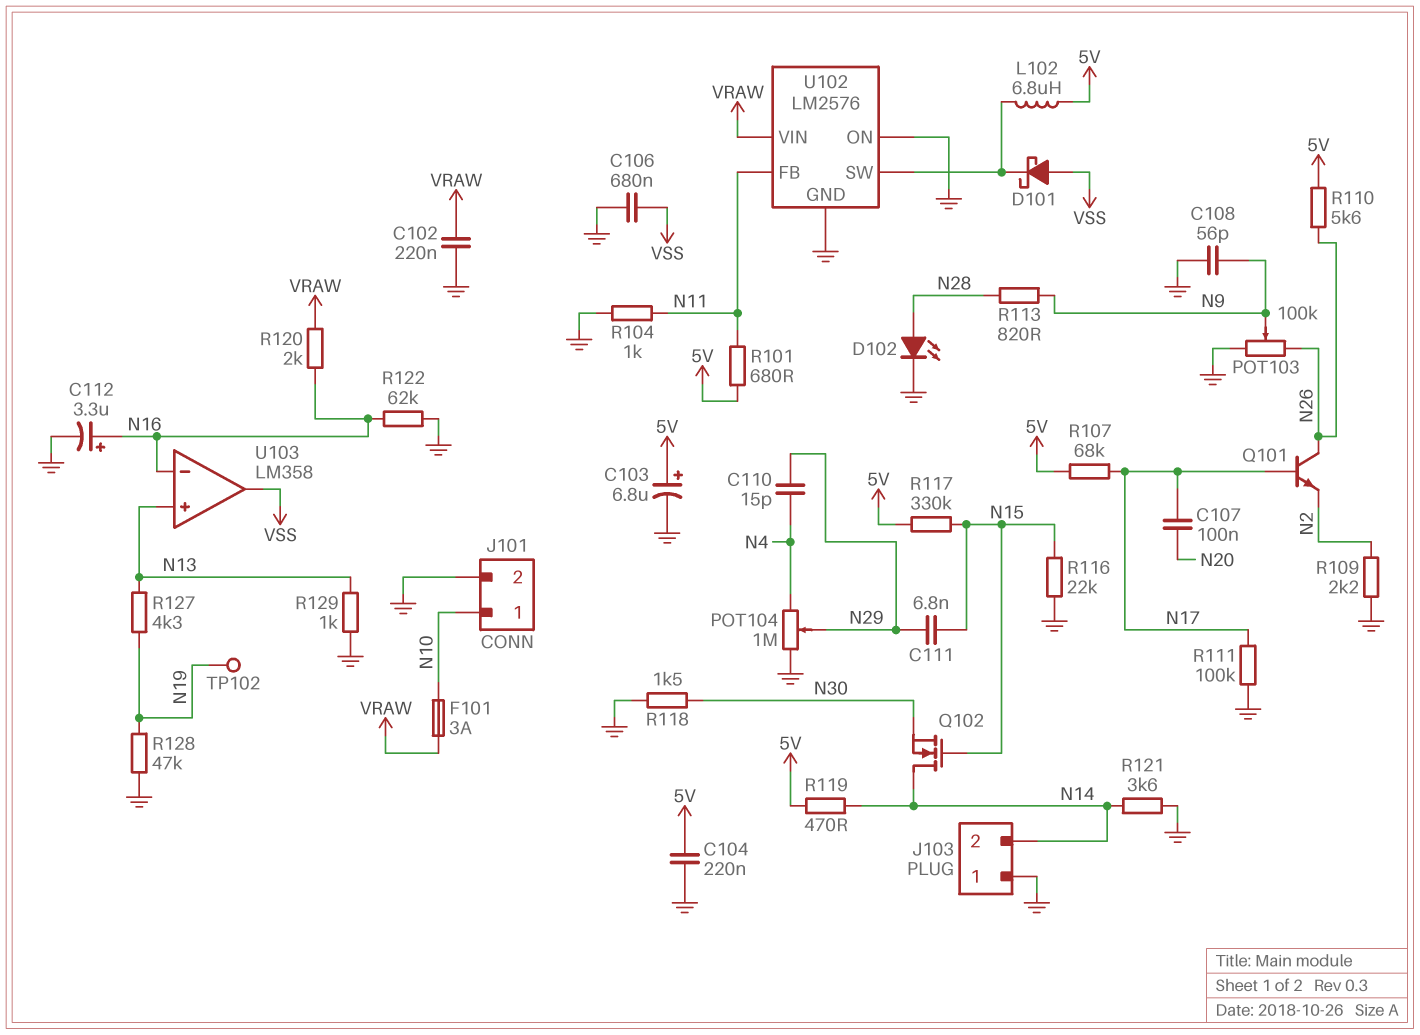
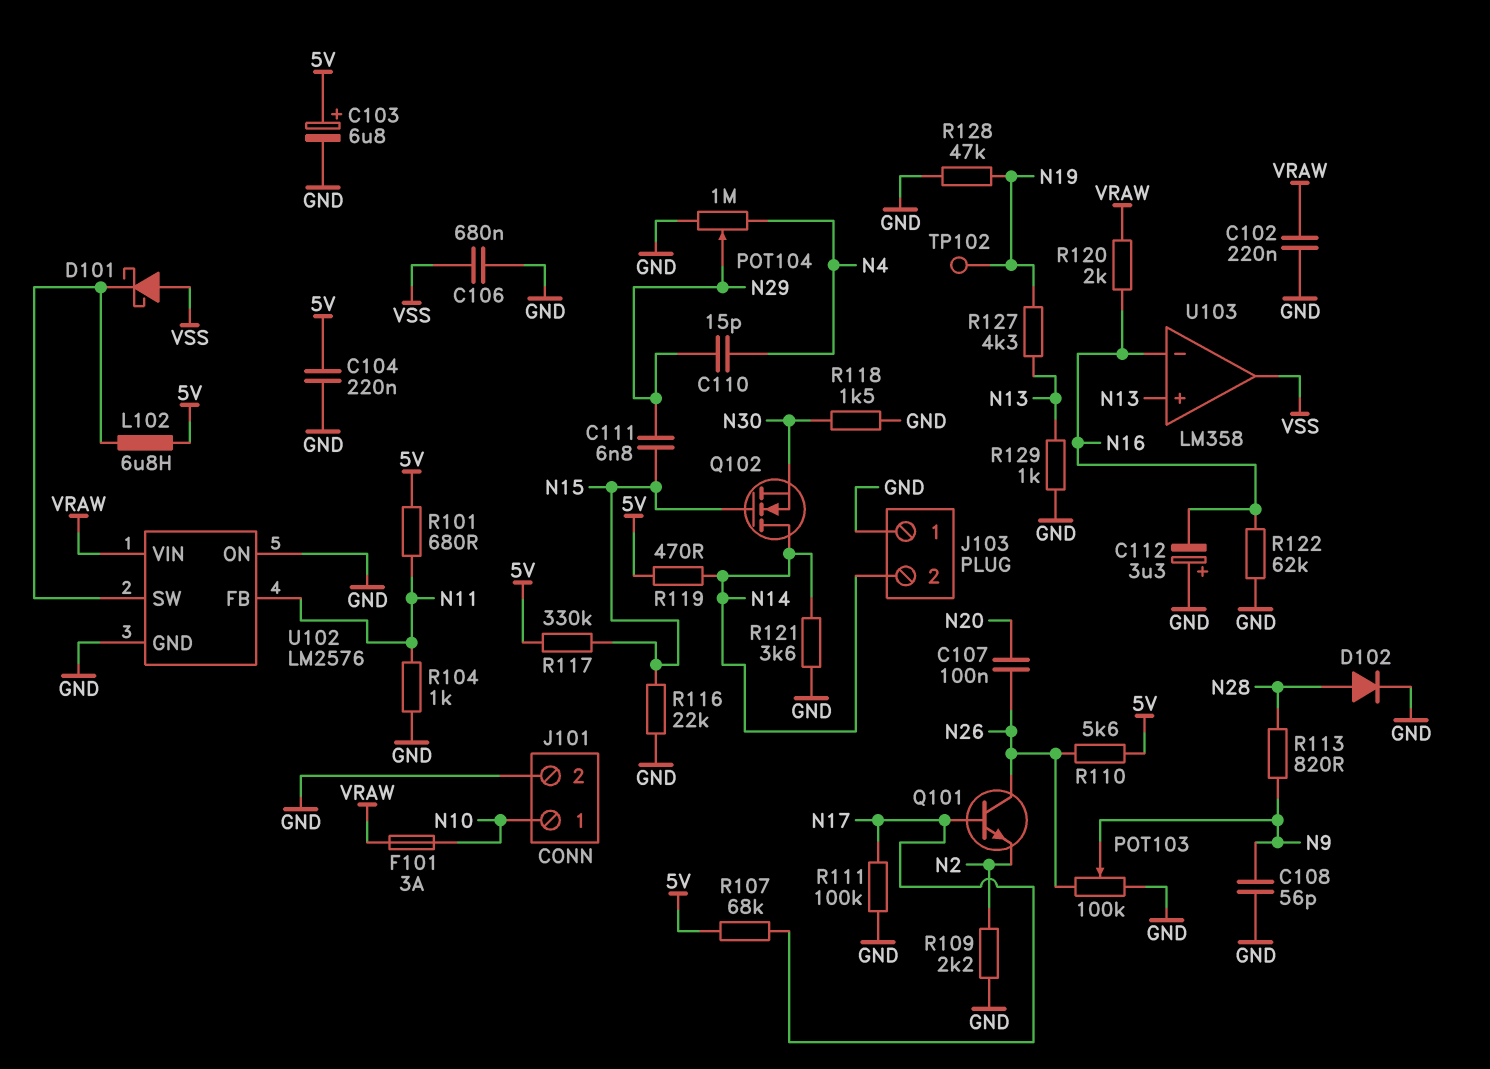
C107: 100nF (N17, N20) -> 100nF (N20, N26)
C112: 3.3uF (plus N16, minus GND) -> 3.3uF (plus GND, minus N16)
D102: LED (A N28, K GND) -> diode (A N28, K GND)

